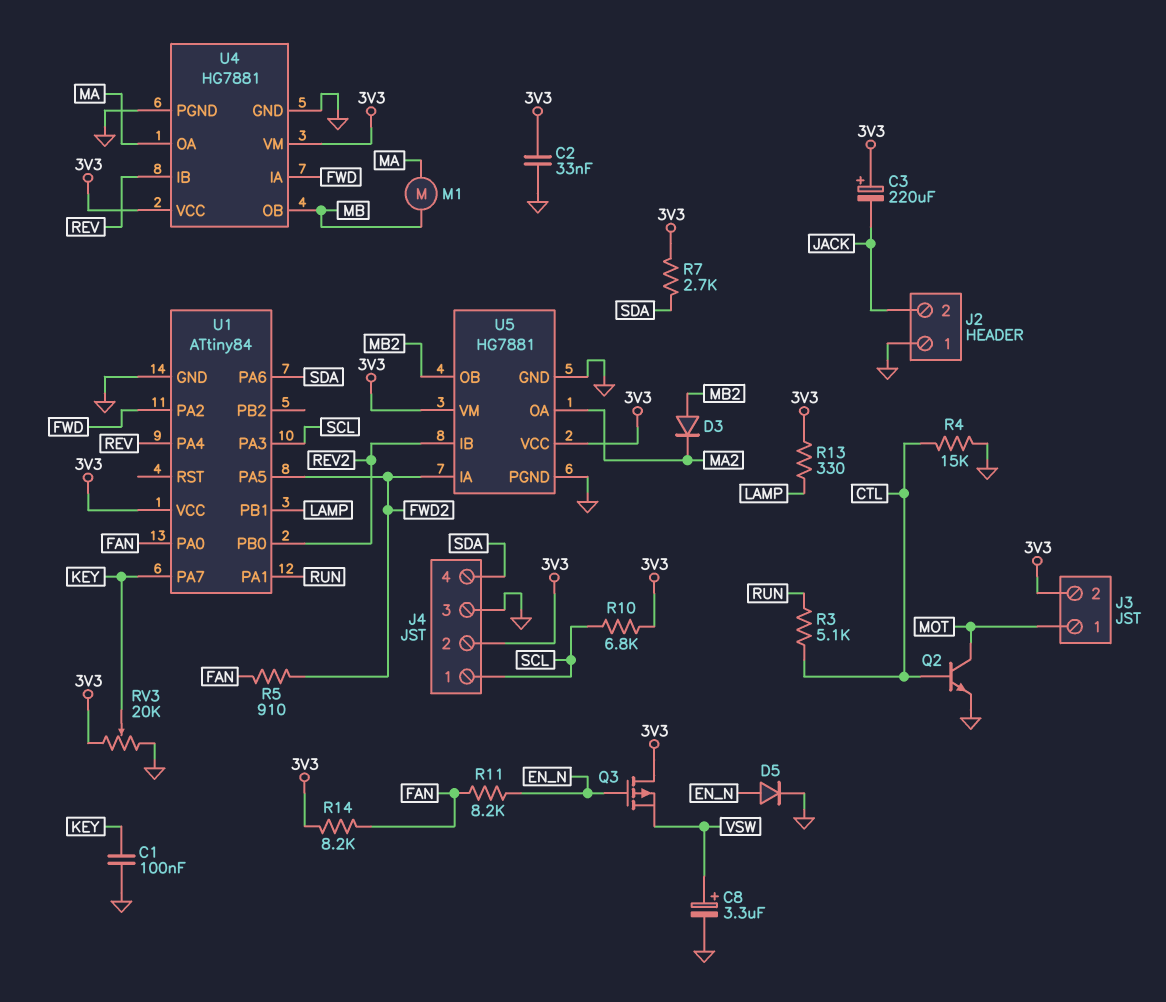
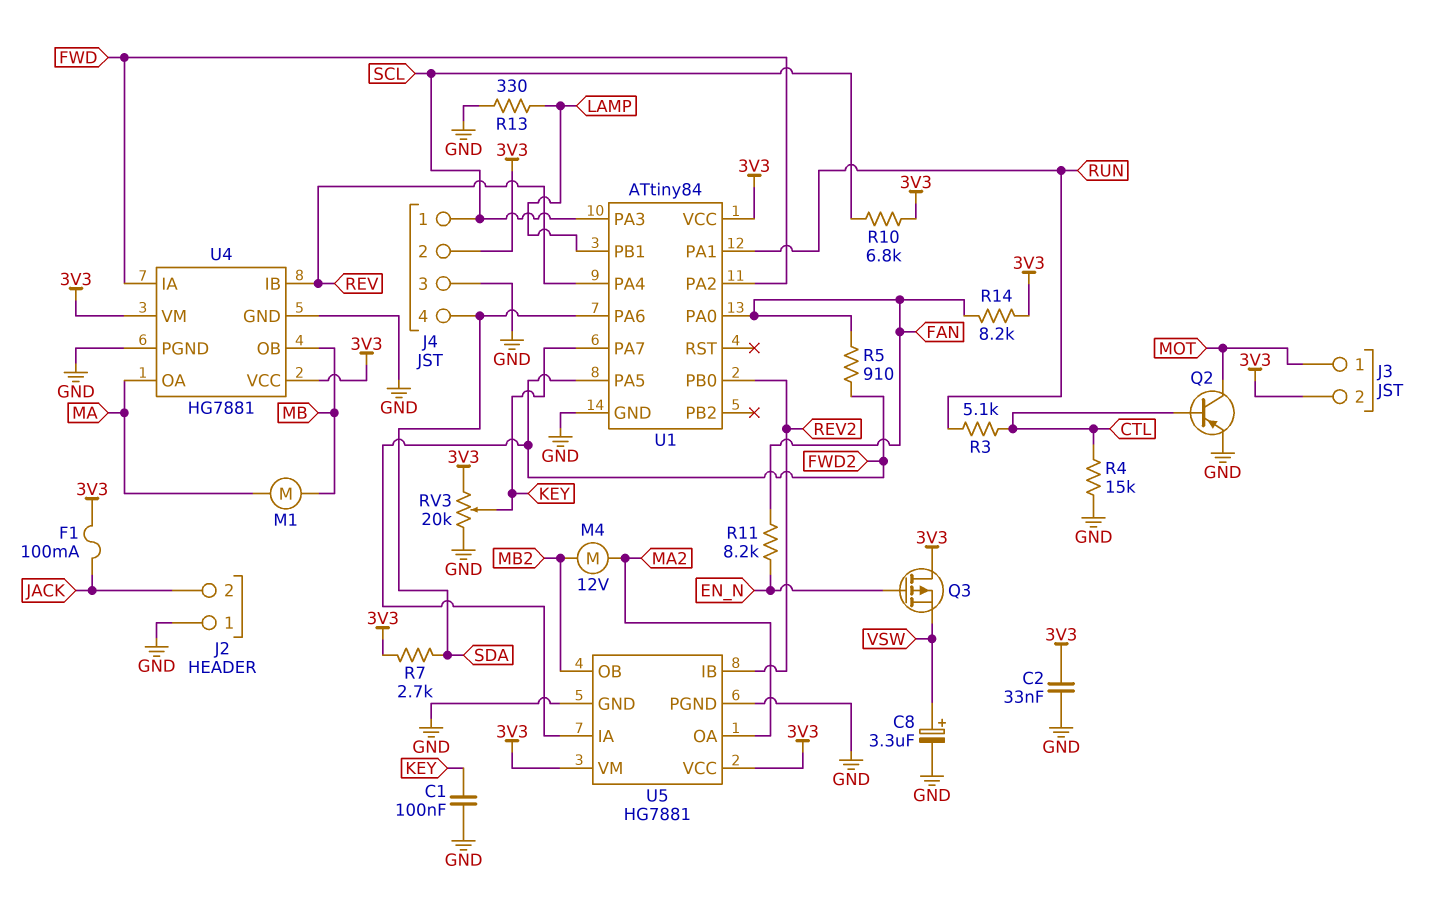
C3: 220uF (plus 3V3, minus JACK) -> none
D3: diode (A MB2, K MA2) -> none
D5: diode (A EN_N, K GND) -> none
F1: none -> 100mA (3V3, JACK)
M4: none -> motor 12V (MA2, MB2)
Q2: NPN (B CTL, C MOT, E GND) -> PNP (B CTL, C MOT, E GND)
R13: 330 (3V3, LAMP) -> 330 (GND, LAMP)

